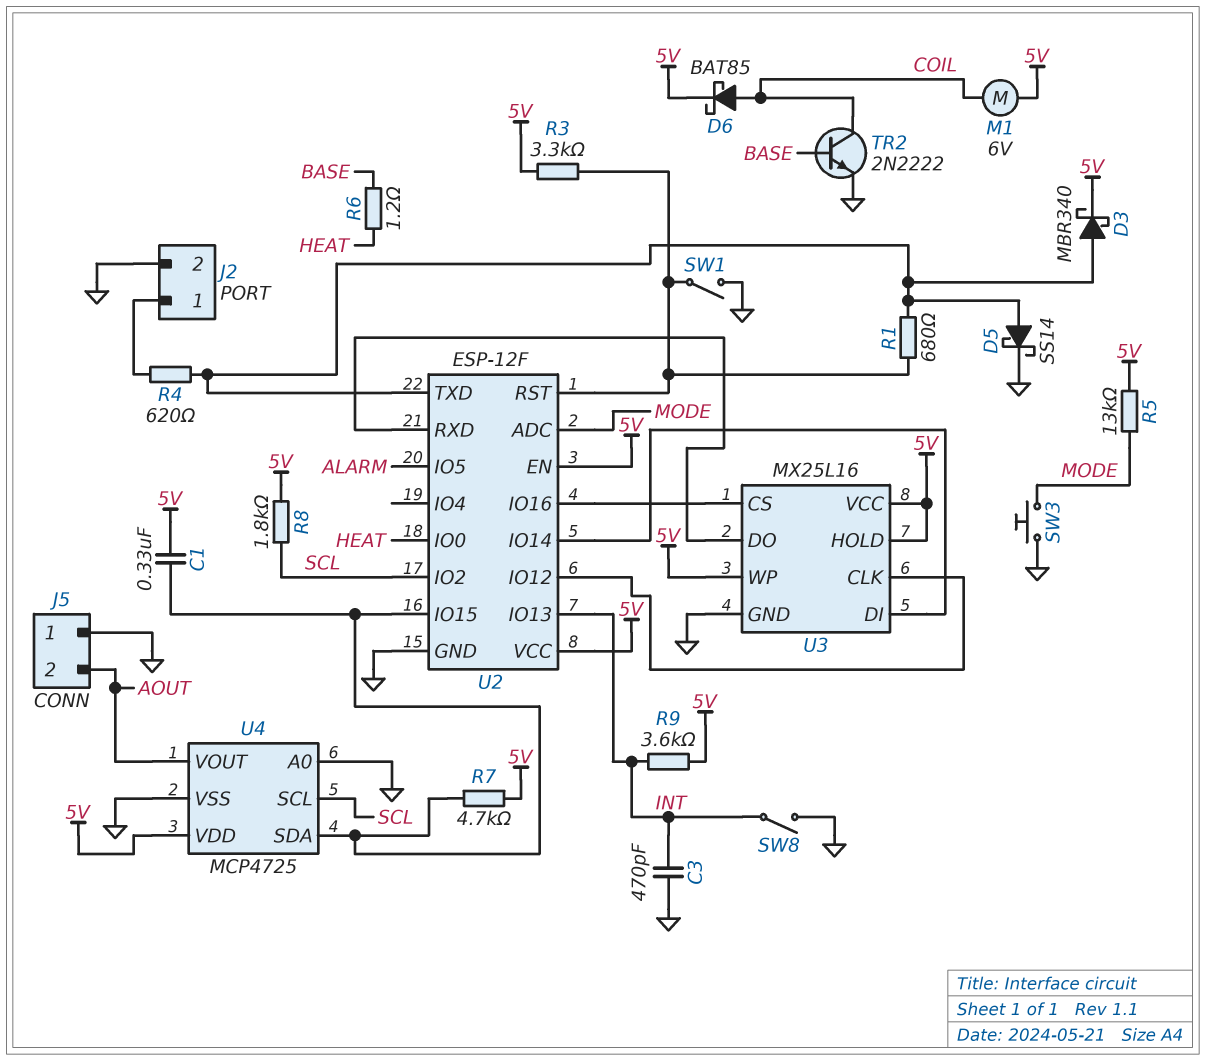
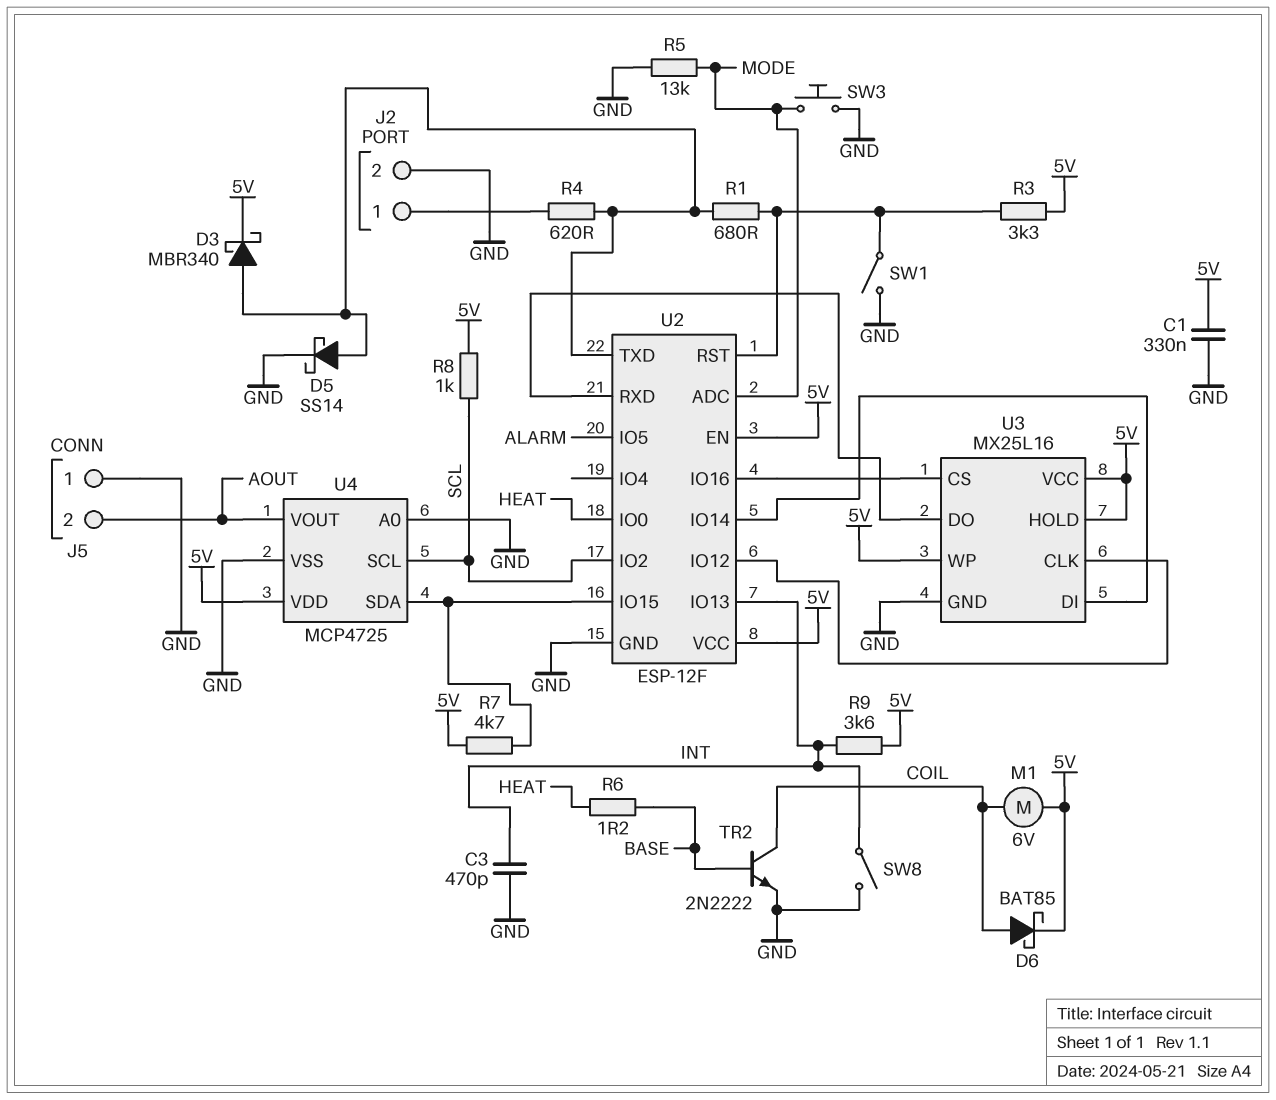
C1: 330nF (5V, U2/IO15) -> 330nF (5V, GND)
R5: 13k (5V, MODE) -> 13k (GND, MODE)
R8: 1.8k (5V, SCL) -> 1k (5V, SCL)

